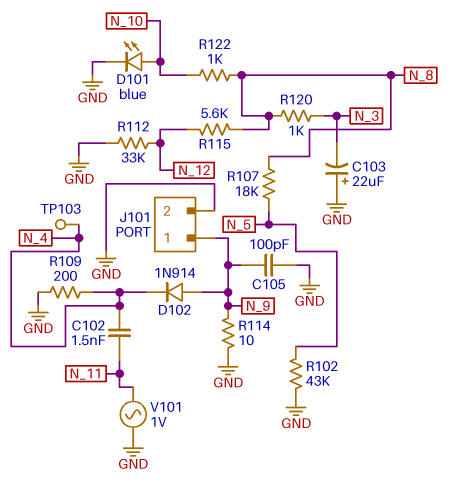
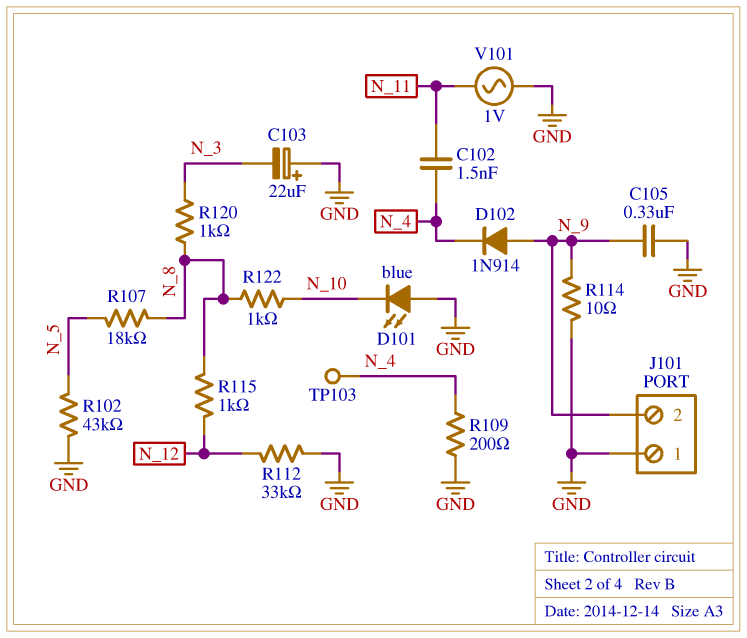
C105: 100pF (GND, N_9) -> 330nF (GND, N_9)
D101: LED blue (A N_10, K GND) -> LED blue (A GND, K N_10)
J101 pin 1: N_9 -> GND
J101 pin 2: GND -> N_9
R115: 5.6k (N_8, N_12) -> 1k (N_8, N_12)

